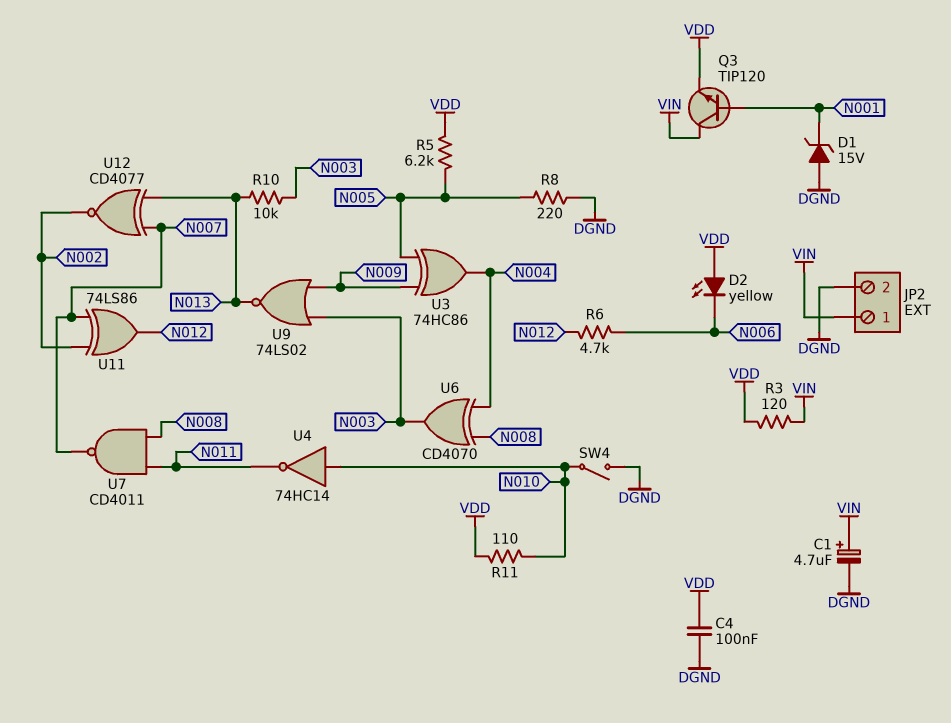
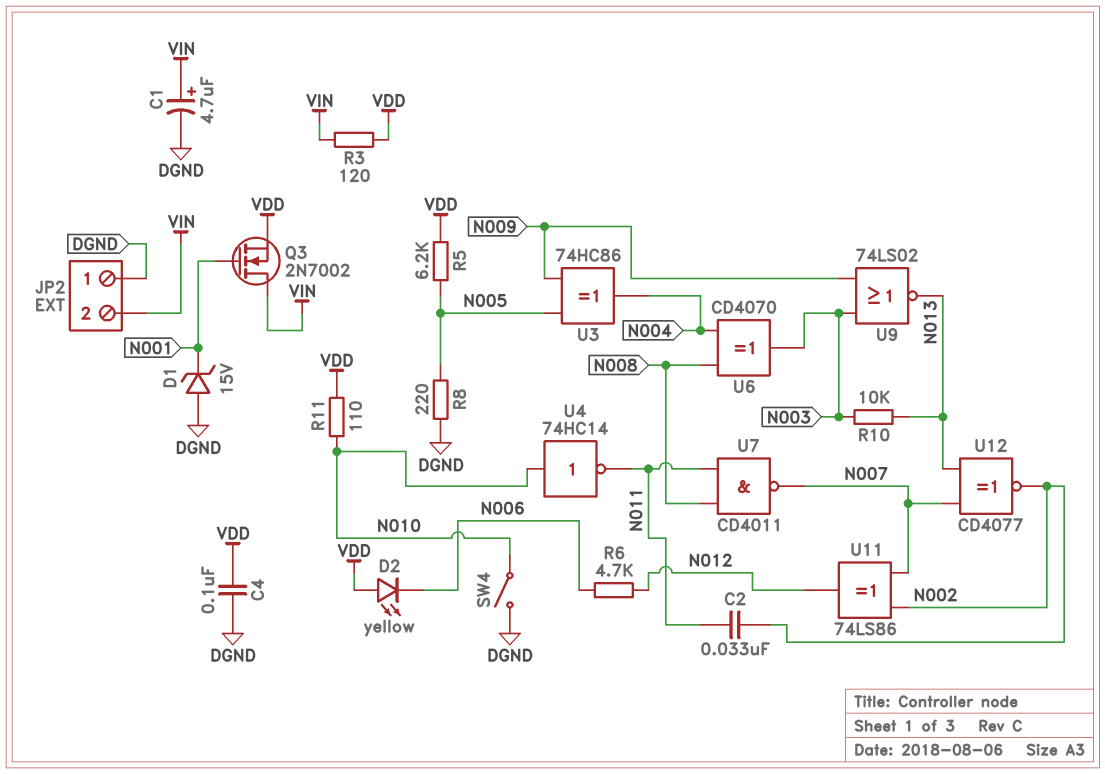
C2: none -> 33nF (N002, N011)
JP2 pin 1: VIN -> DGND
JP2 pin 2: DGND -> VIN
Q3: NPN TIP120 (B N001, C VIN, E VDD) -> NMOS 2N7002 (G N001, D VIN, S VDD)

